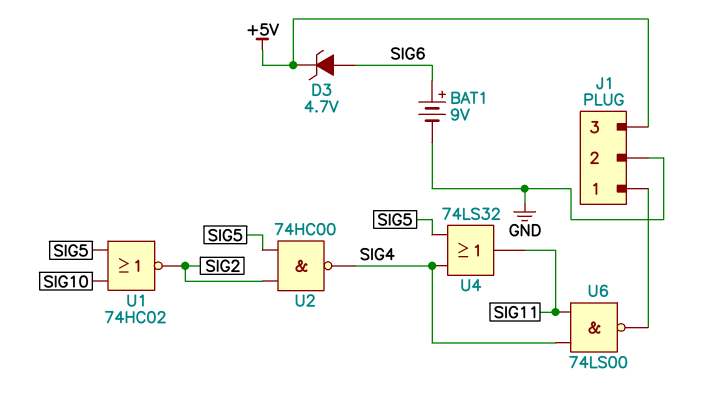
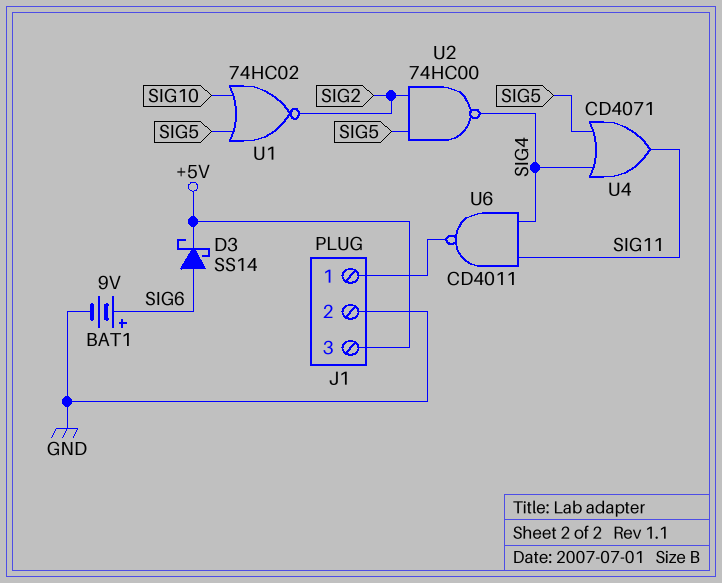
D3: zener 4.7V (A SIG6, K +5V) -> schottky SS14 (A SIG6, K +5V)
U4: OR 74LS32 (in SIG4, in SIG5, out SIG11) -> OR CD4071 (in SIG4, in SIG5, out SIG11)
U6: NAND 74LS00 (in SIG4, in SIG11, out J1/1) -> NAND CD4011 (in SIG4, in SIG11, out J1/1)

